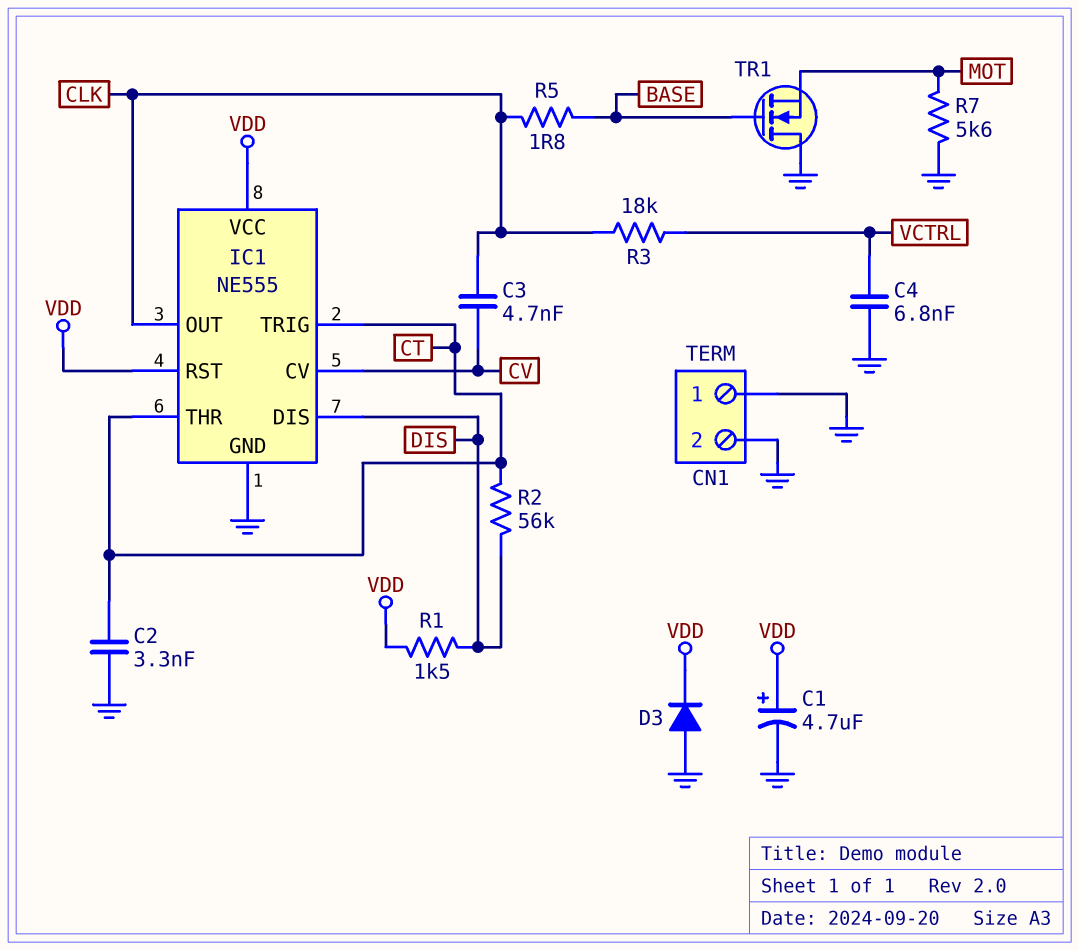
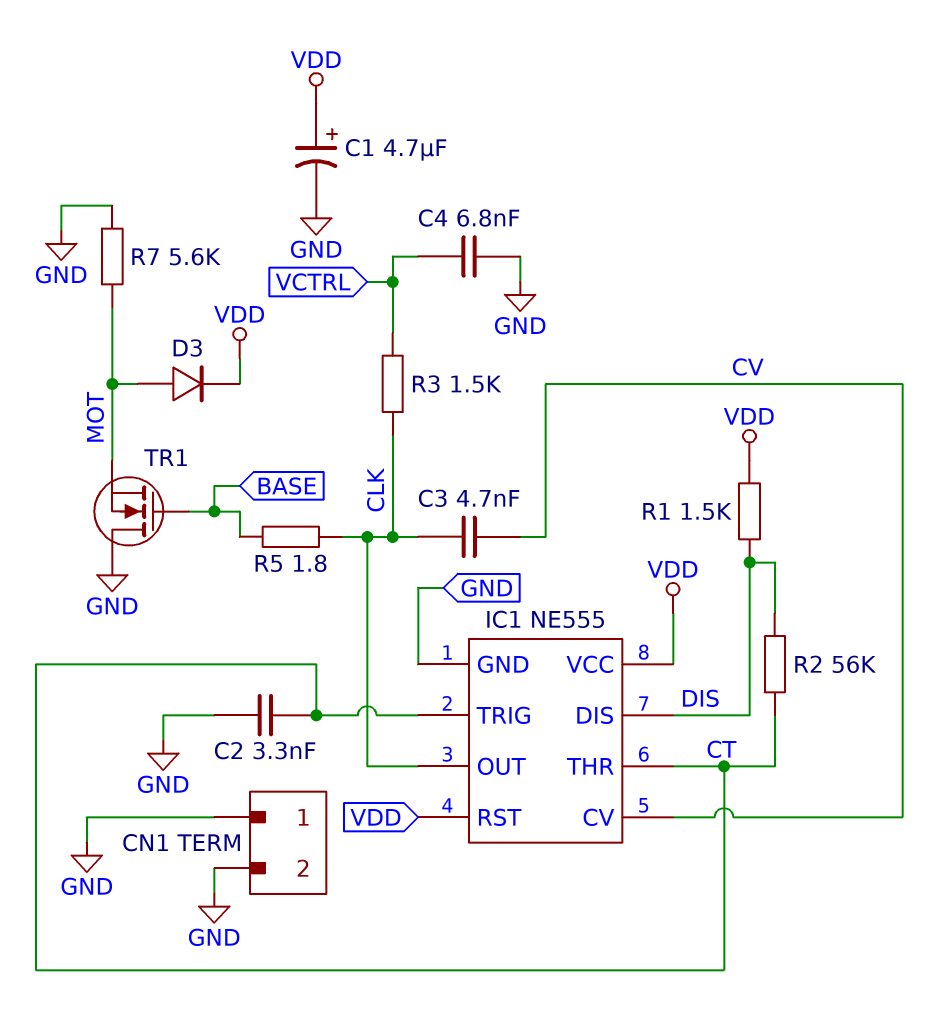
D3: diode (A GND, K VDD) -> diode (A MOT, K VDD)
R3: 18k (CLK, VCTRL) -> 1.5k (CLK, VCTRL)

